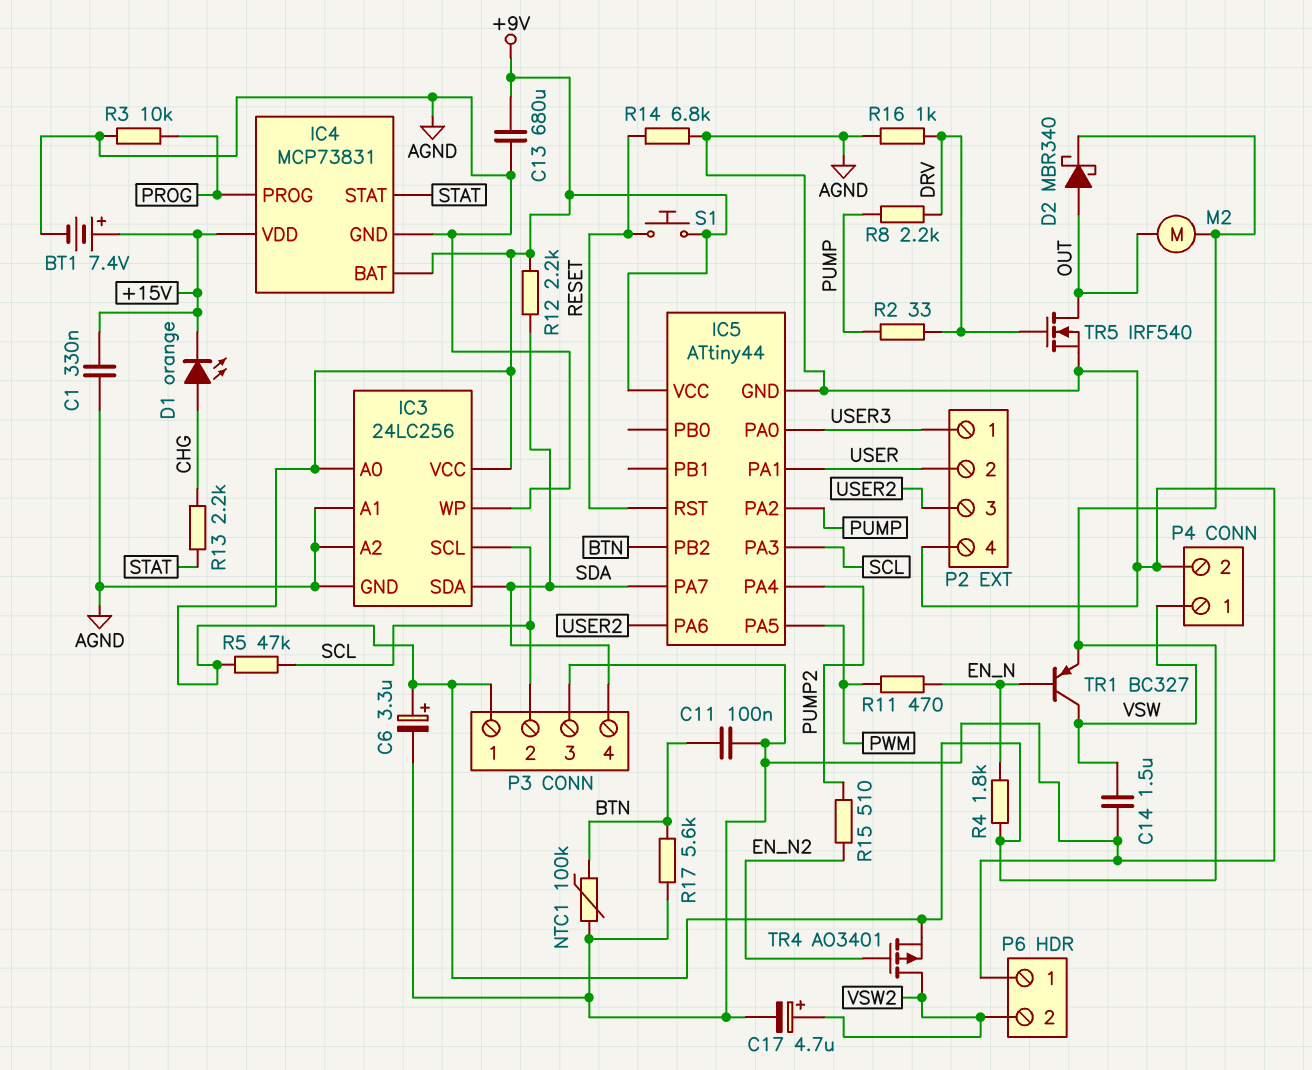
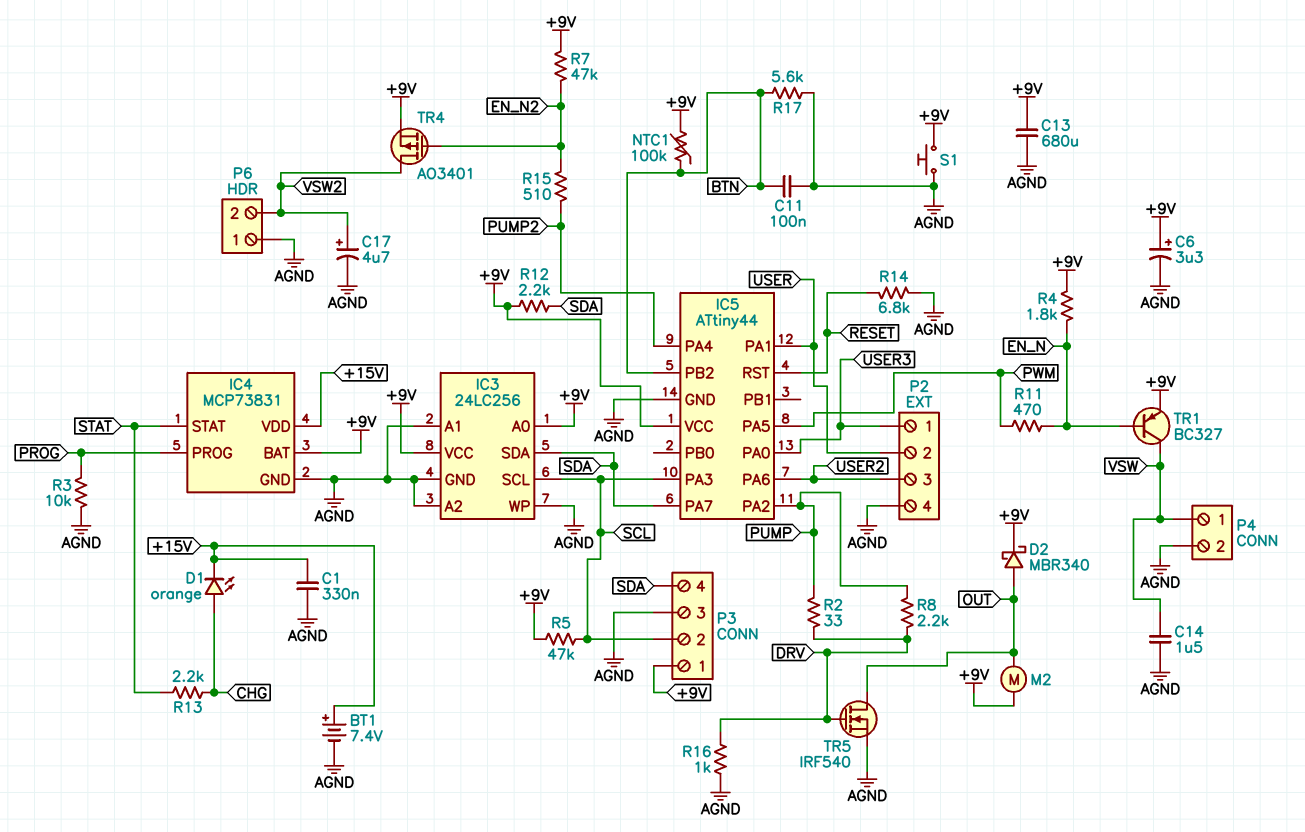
NTC1: 100k (AGND, BTN) -> 100k (+9V, BTN)
R7: none -> 47k (+9V, EN_N2)
S1: button (+9V, RESET) -> button (+9V, AGND)

